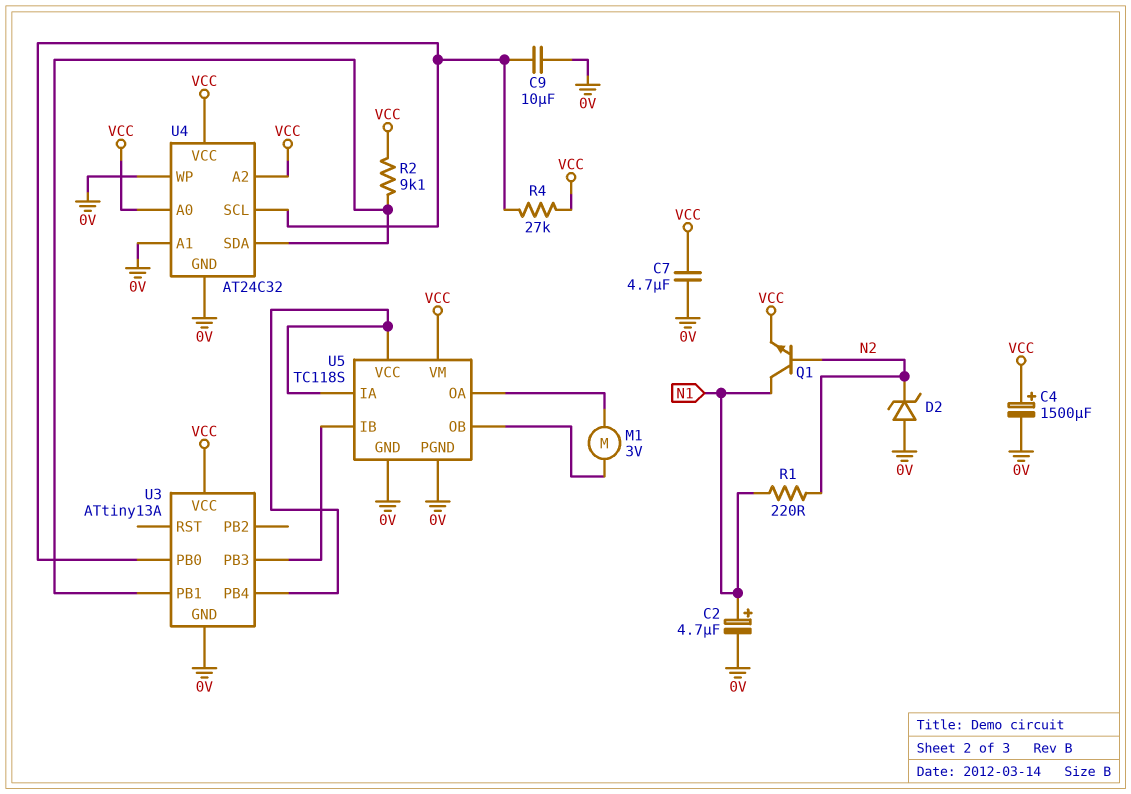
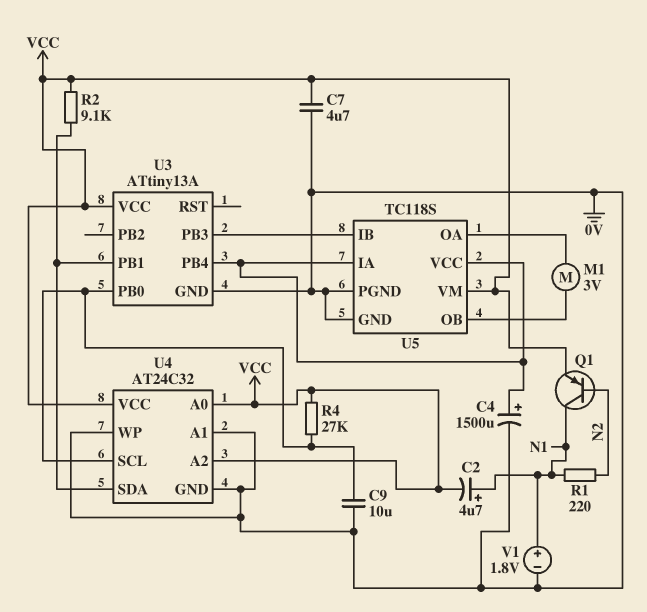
C2: 4.7uF (plus N1, minus 0V) -> 4.7uF (plus N1, minus VCC)
C4: 1500uF (plus VCC, minus 0V) -> 1500uF (plus U3/PB4, minus 0V)
D2: zener (A 0V, K N2) -> none
Q1: NPN (B N2, C N1, E VCC) -> PNP (B N2, C N1, E VCC)
V1: none -> 1.8V (plus N1, minus 0V)

